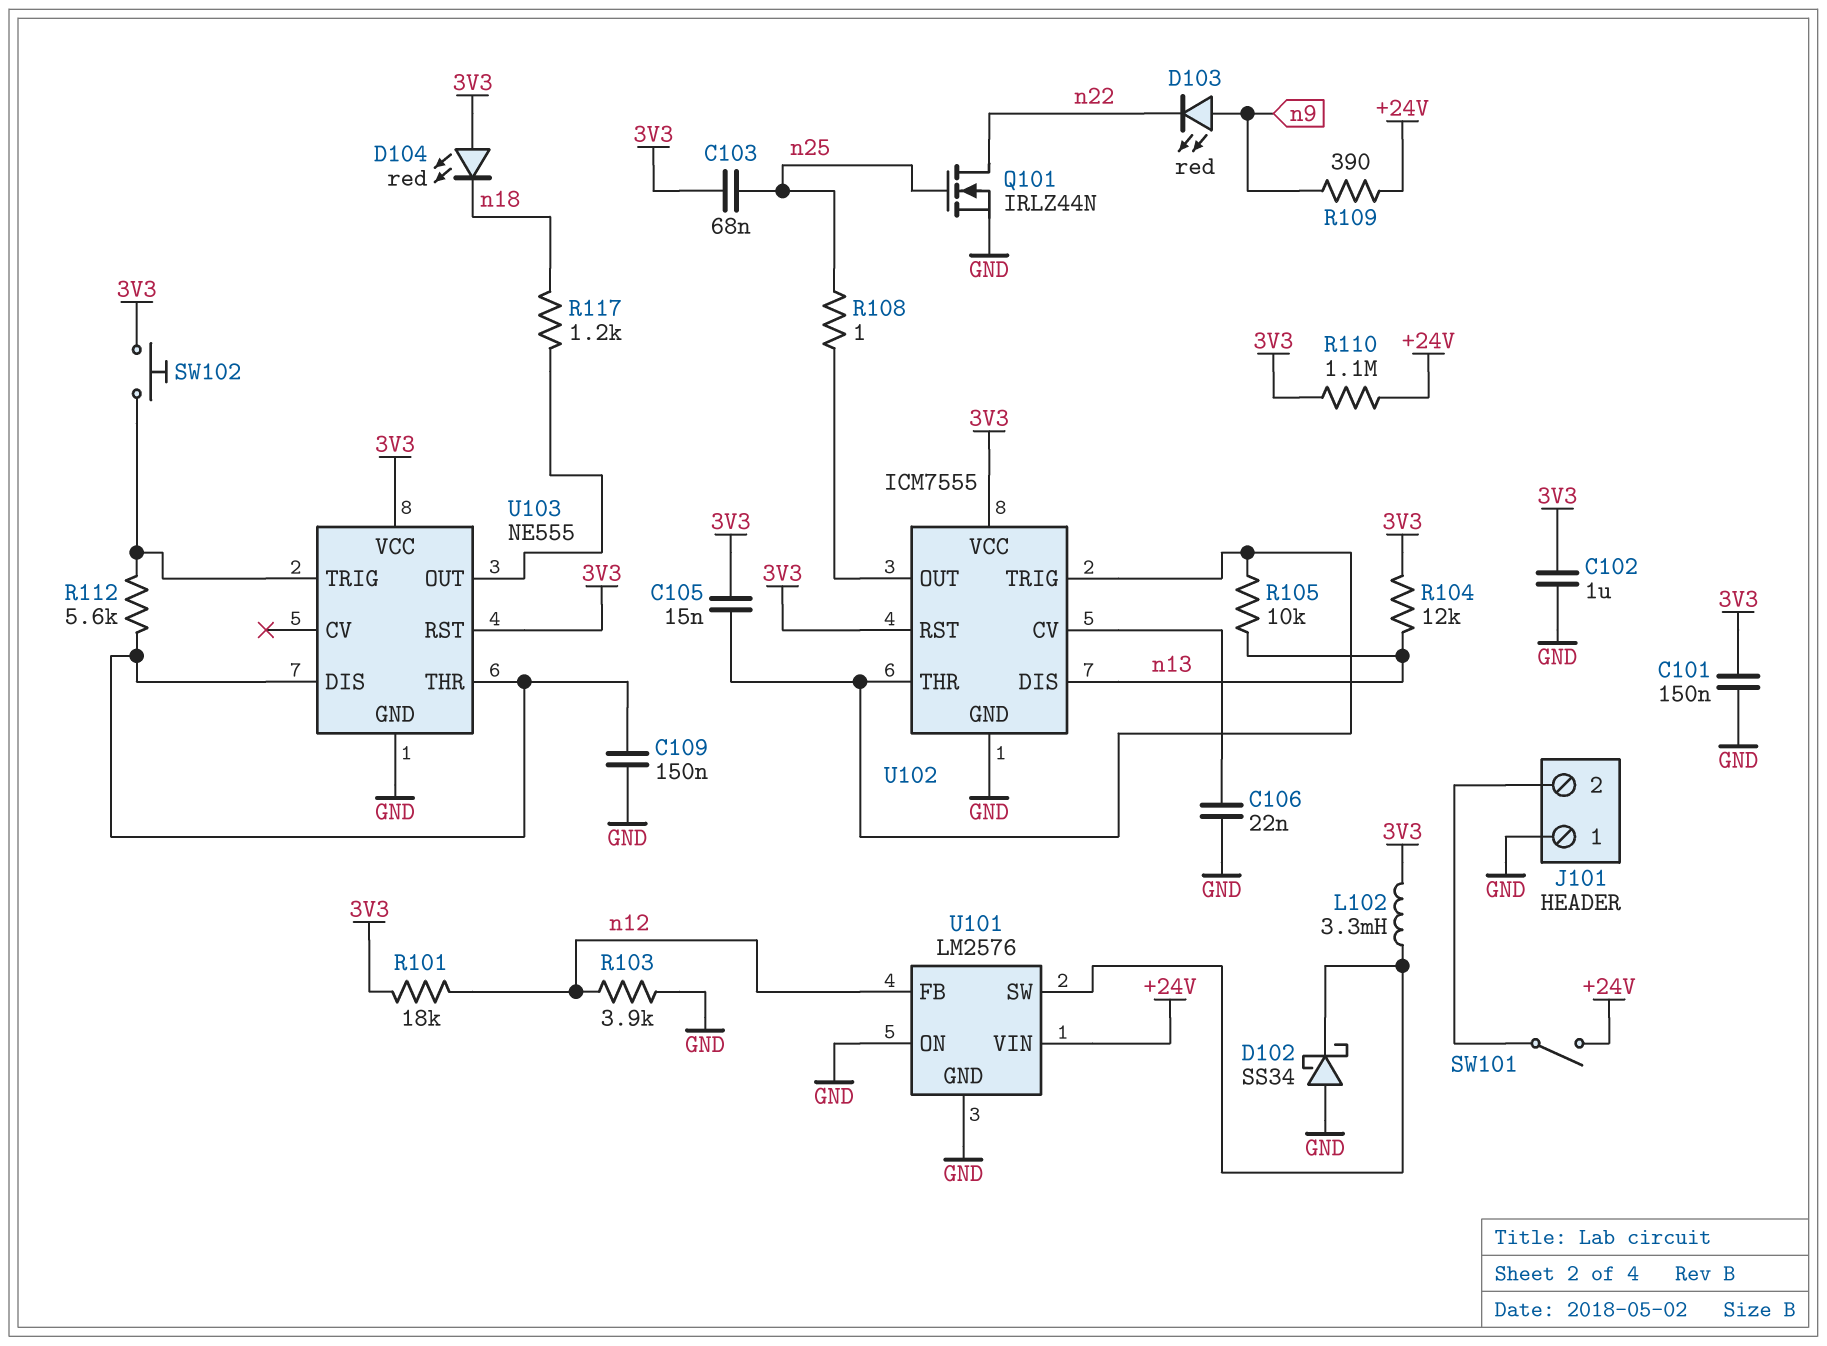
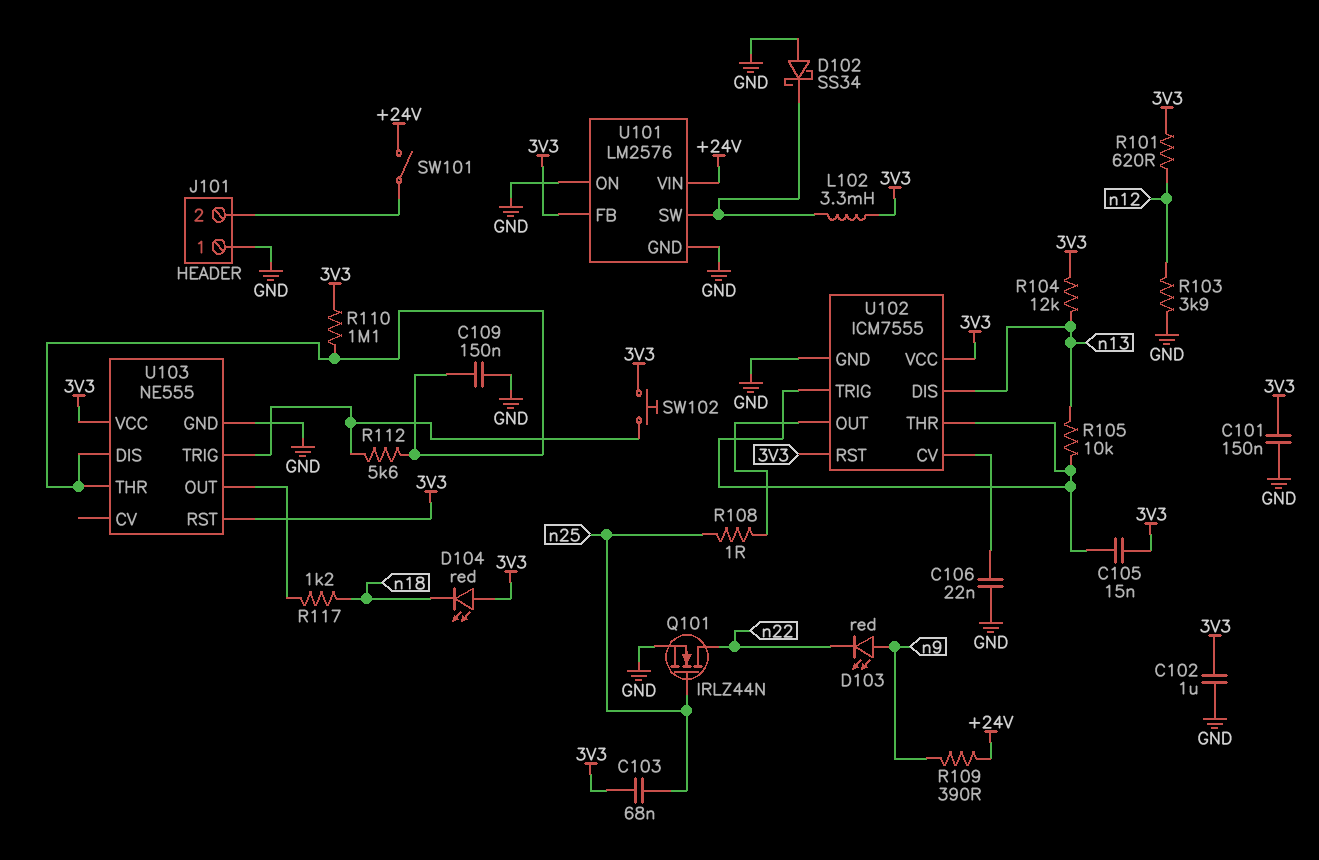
R101: 18k (3V3, n12) -> 620 (3V3, n12)
R110: 1.1M (+24V, 3V3) -> 1.1M (3V3, U103/DIS)
U101 pin FB: n12 -> 3V3

